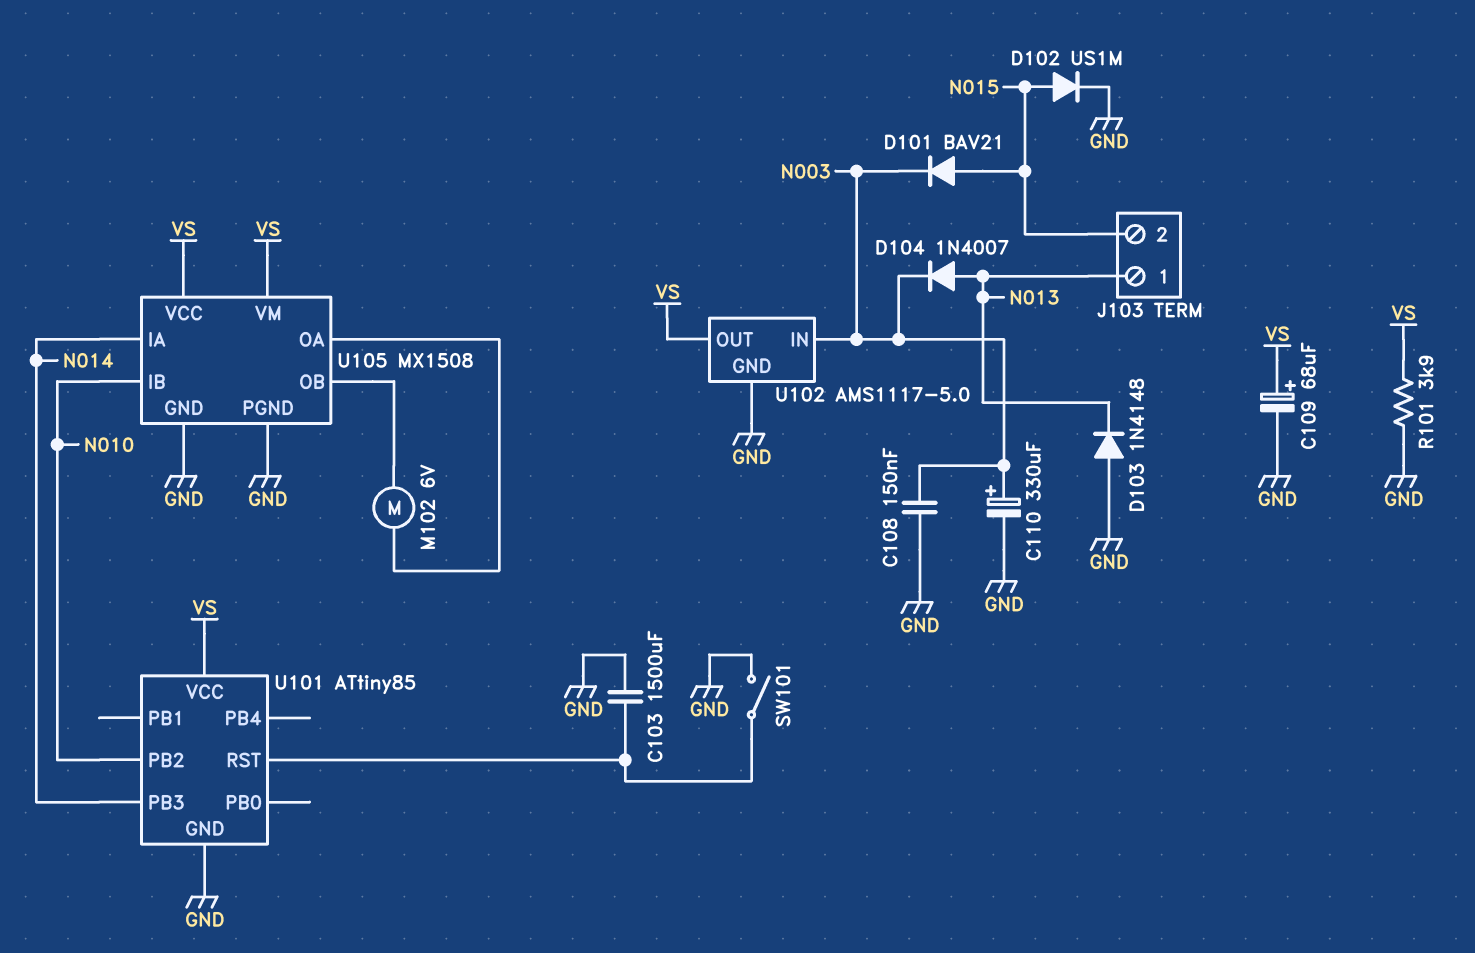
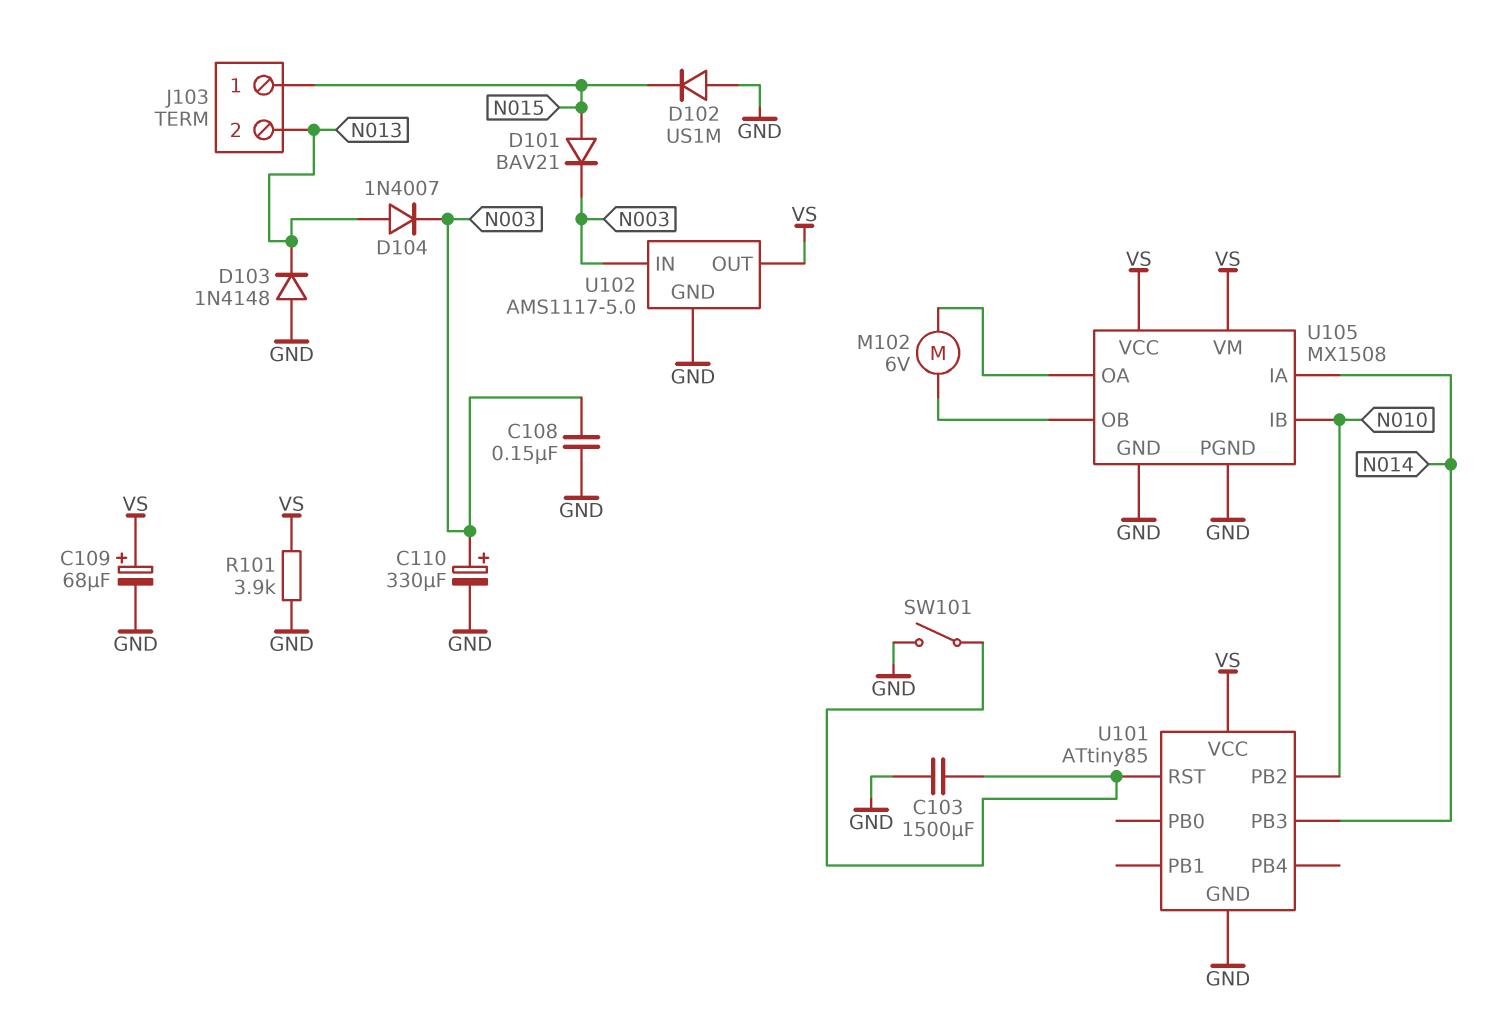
D102: diode US1M (A N015, K GND) -> diode US1M (A GND, K N015)
J103 pin 1: N013 -> N015
J103 pin 2: N015 -> N013

